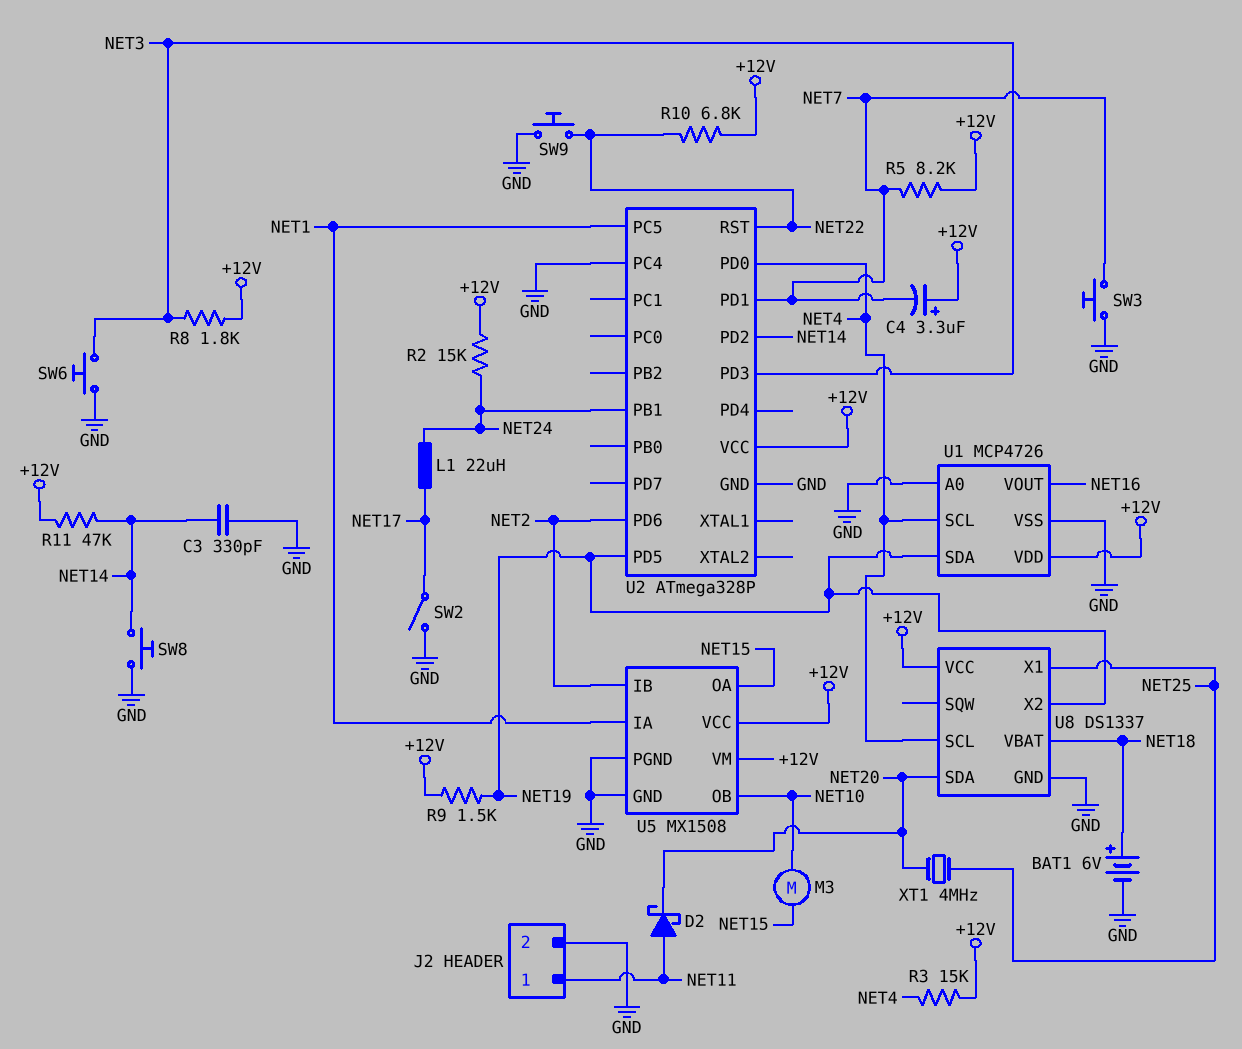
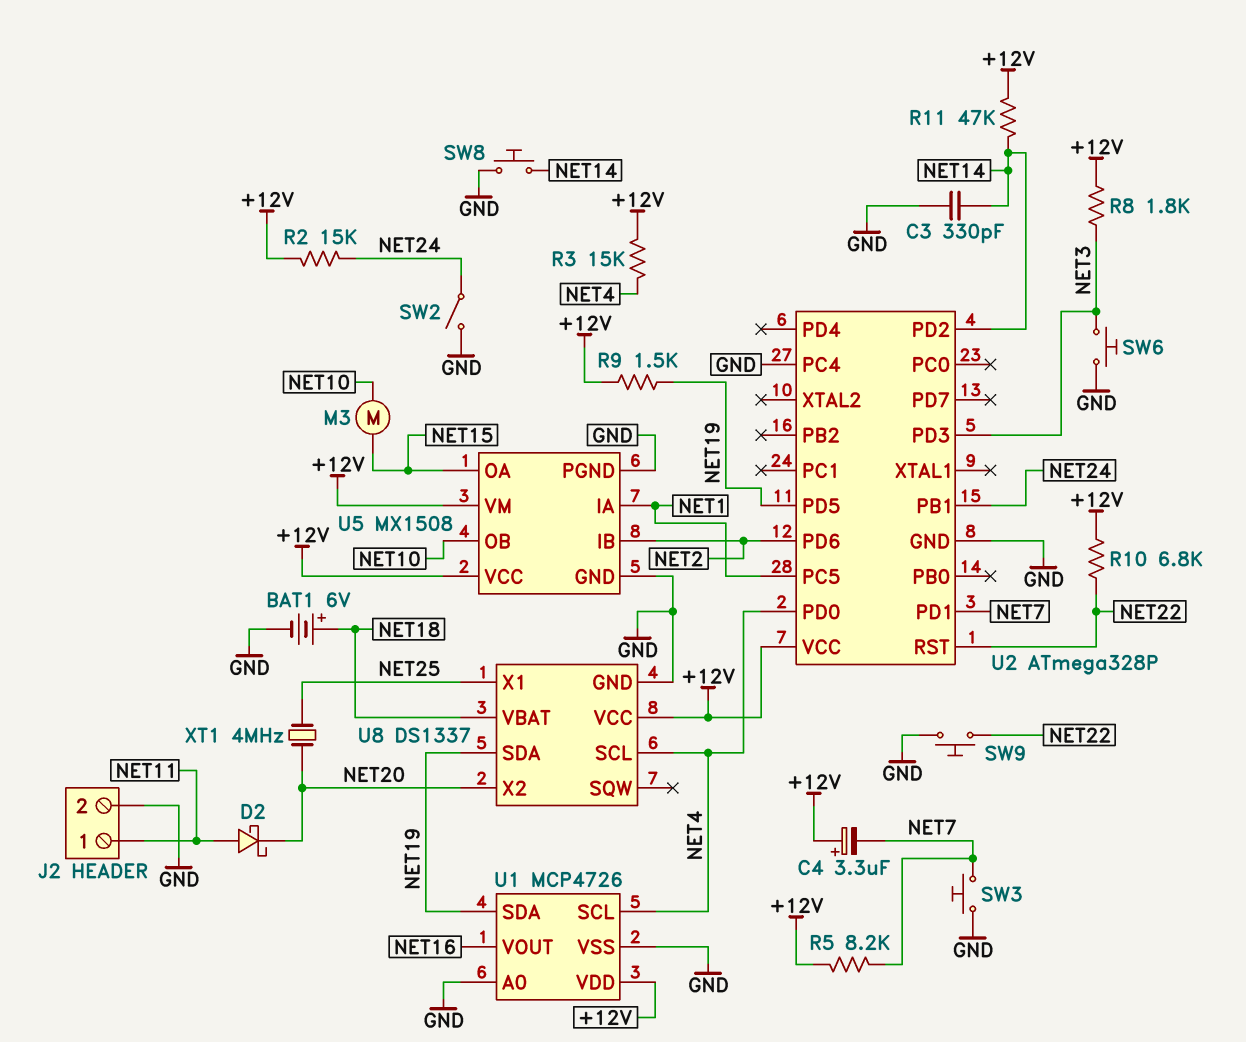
L1: 22uH (NET17, NET24) -> none
SW2: switch (GND, NET17) -> switch (GND, NET24)
U8 pin SDA: NET20 -> NET19
U8 pin X2: NET19 -> NET20

